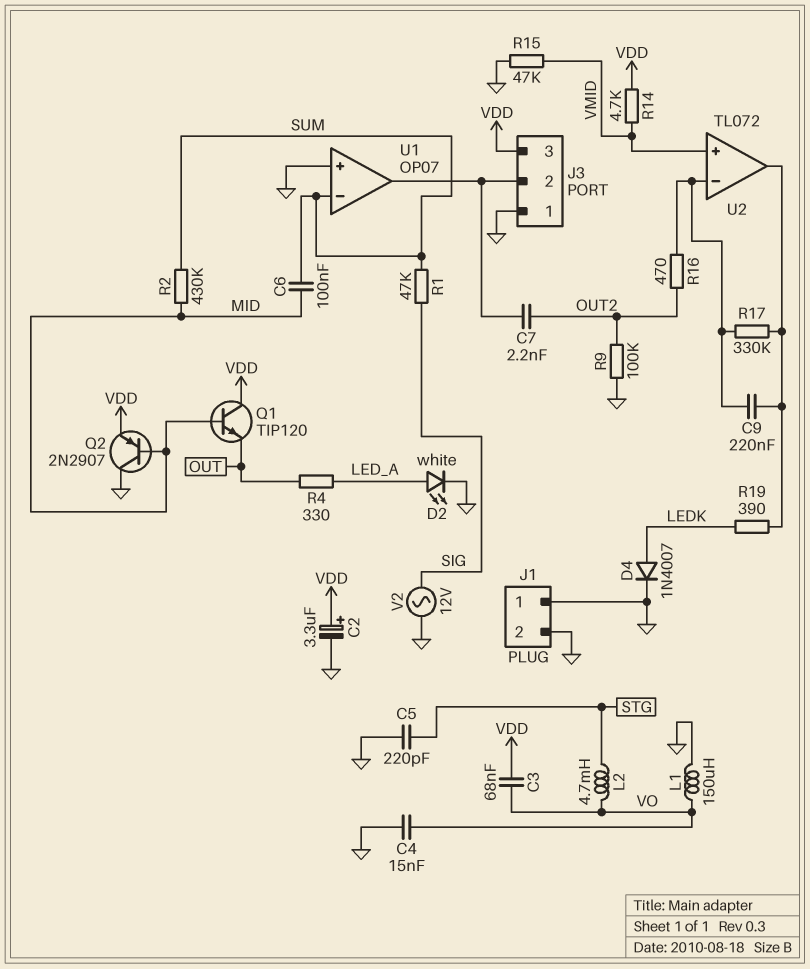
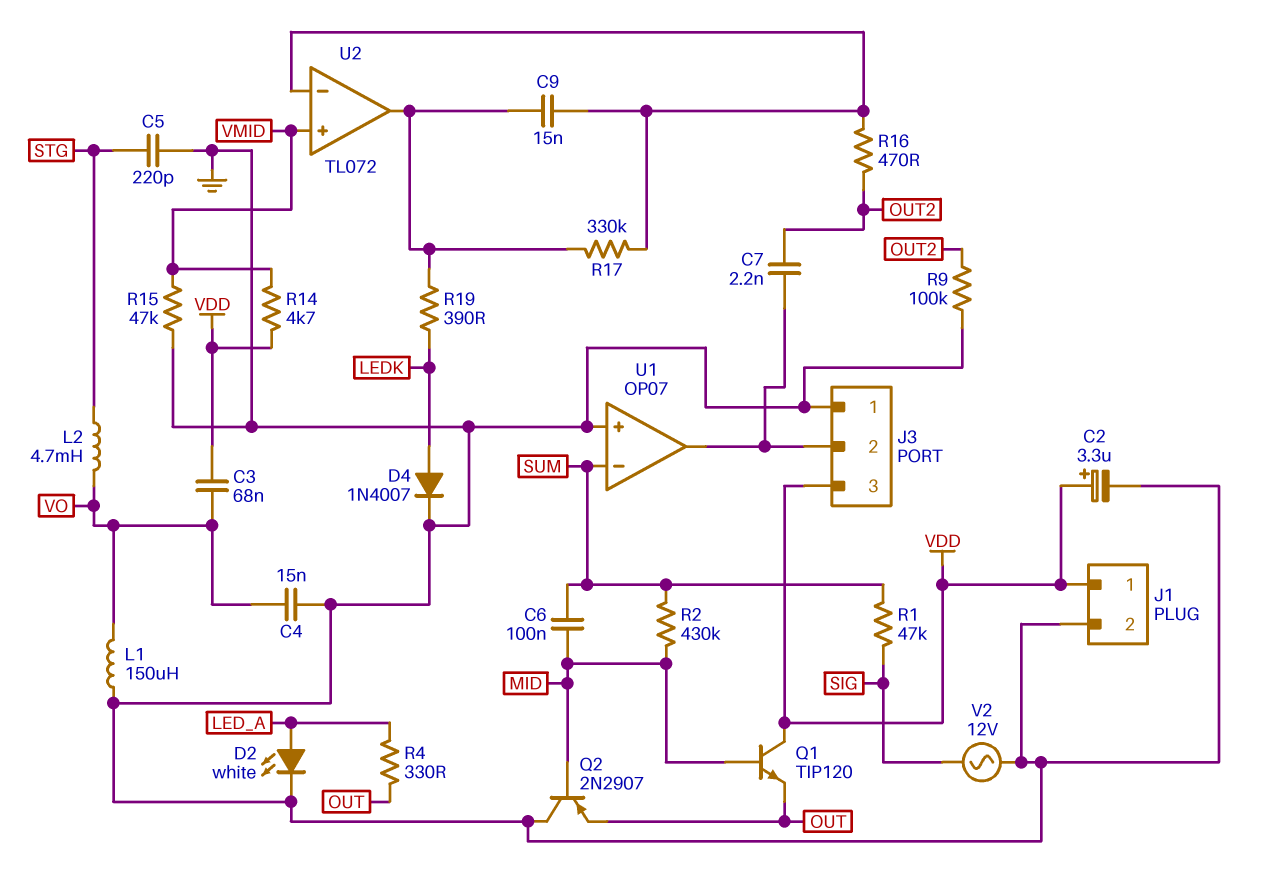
C9: 220nF (U2/in-, U2/out) -> 15nF (U2/in-, U2/out)
J1 pin 1: GND -> VDD
Q2: PNP 2N2907 (B MID, C GND, E VDD) -> PNP 2N2907 (B MID, C GND, E OUT)

